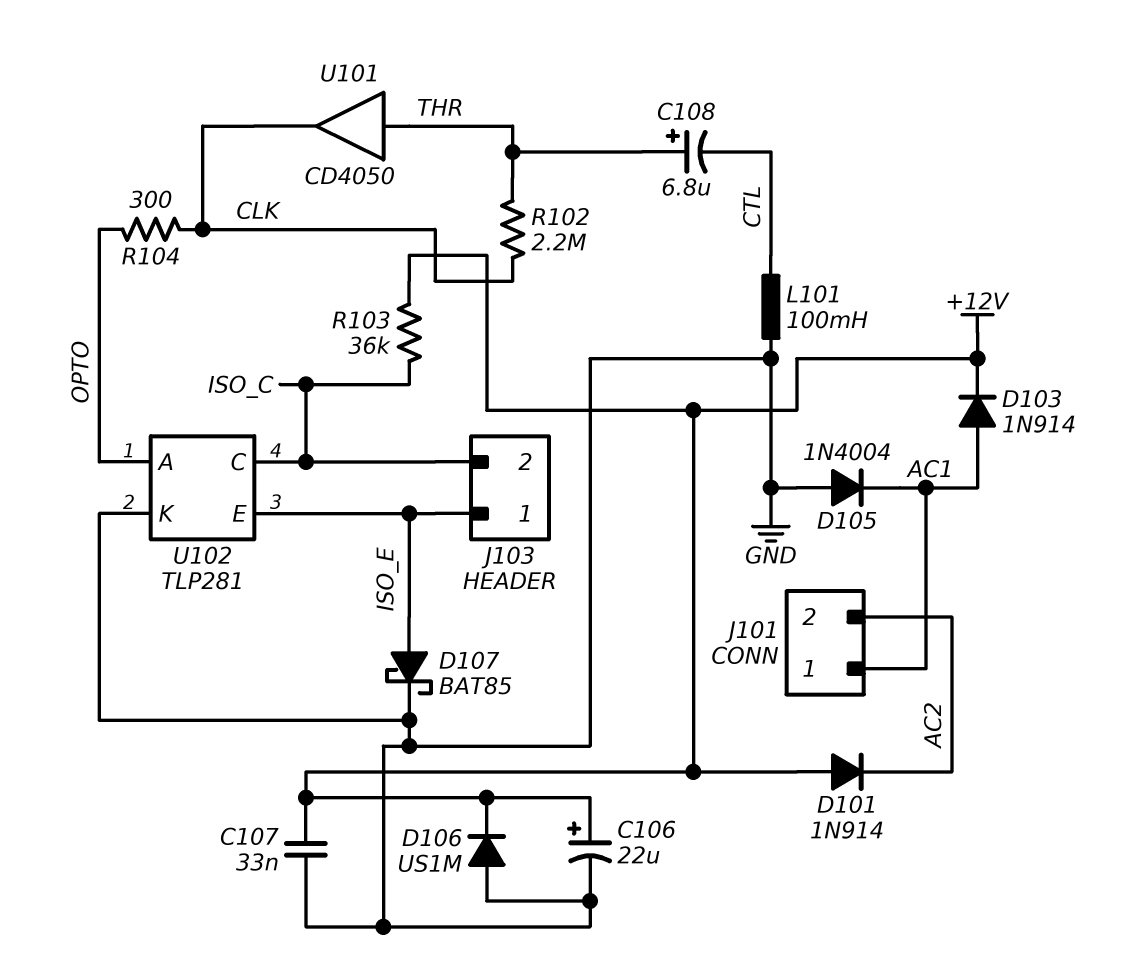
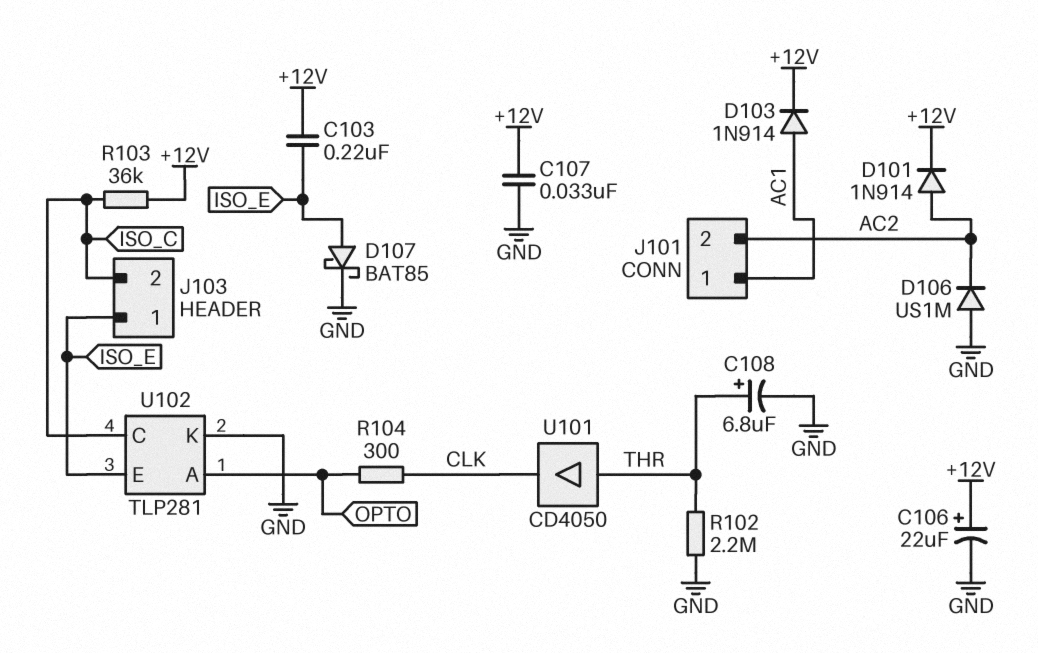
C103: none -> 220nF (+12V, ISO_E)
C108: 6.8uF (plus THR, minus CTL) -> 6.8uF (plus THR, minus GND)
D101: diode 1N914 (A +12V, K AC2) -> diode 1N914 (A AC2, K +12V)
D105: diode 1N4004 (A GND, K AC1) -> none
D106: diode US1M (A GND, K +12V) -> diode US1M (A GND, K AC2)
L101: 100mH (CTL, GND) -> none
R102: 2.2M (CLK, THR) -> 2.2M (GND, THR)

